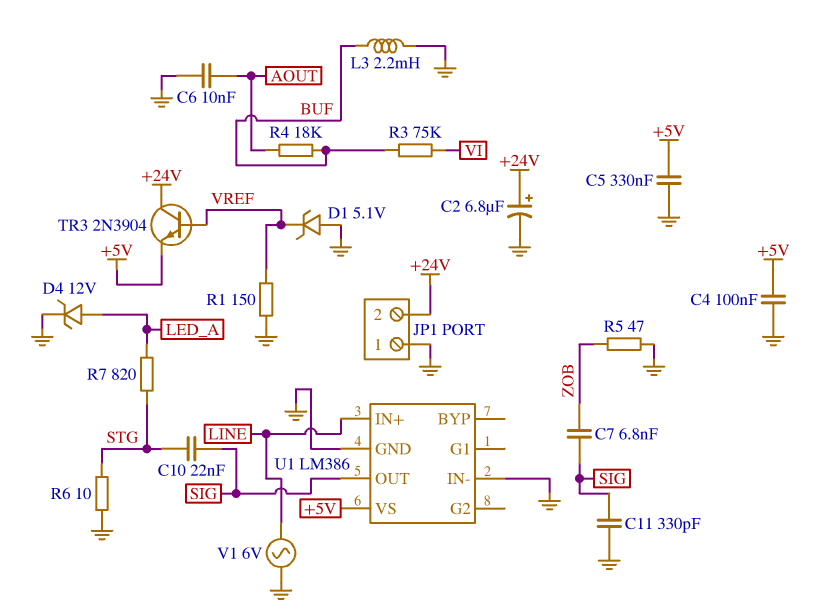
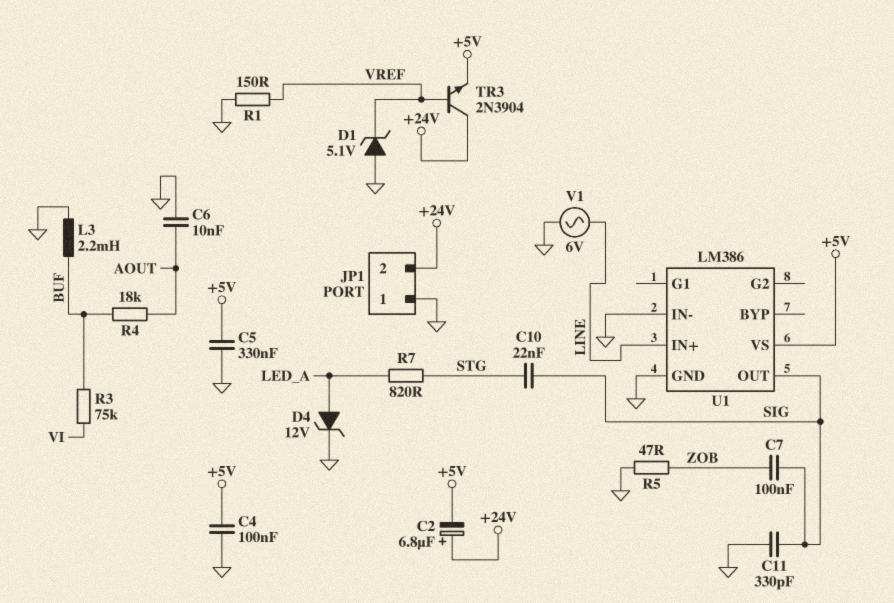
C2: 6.8uF (plus +24V, minus GND) -> 6.8uF (plus +24V, minus +5V)
C7: 6.8nF (SIG, ZOB) -> 100nF (SIG, ZOB)
R6: 10 (GND, STG) -> none

